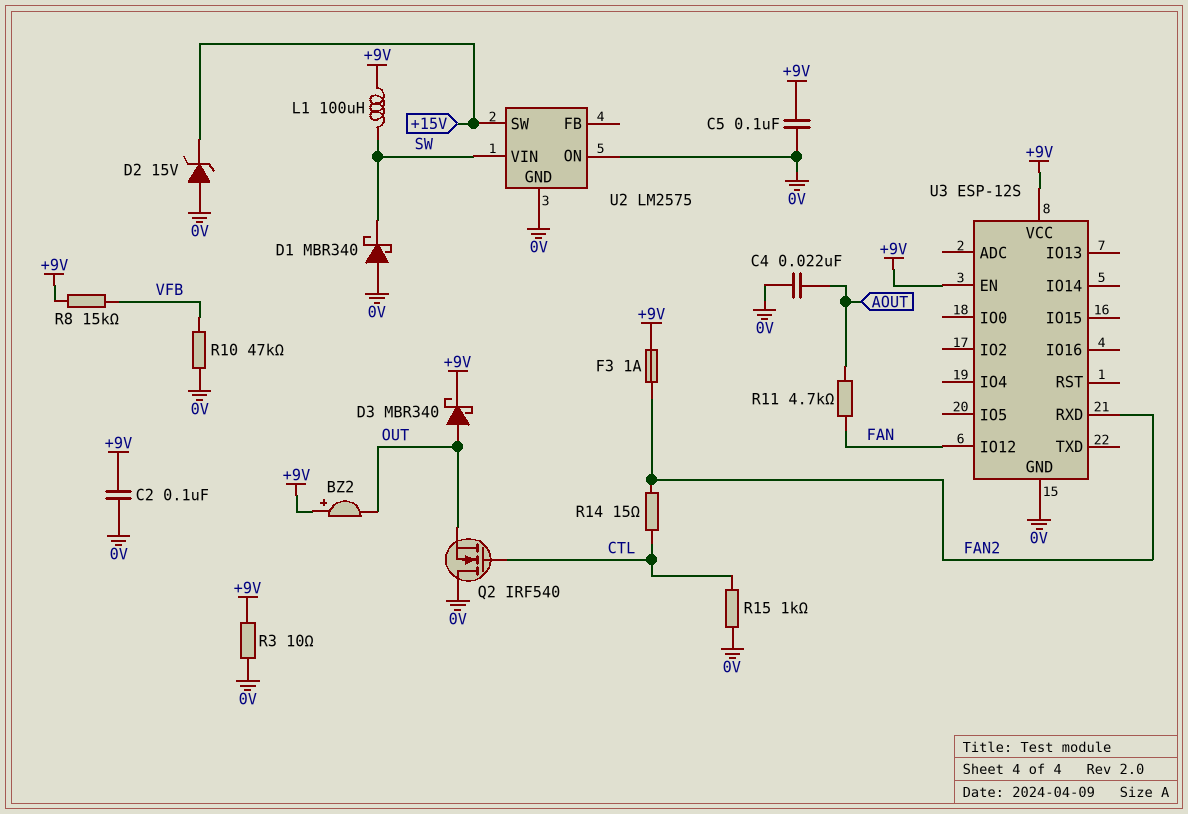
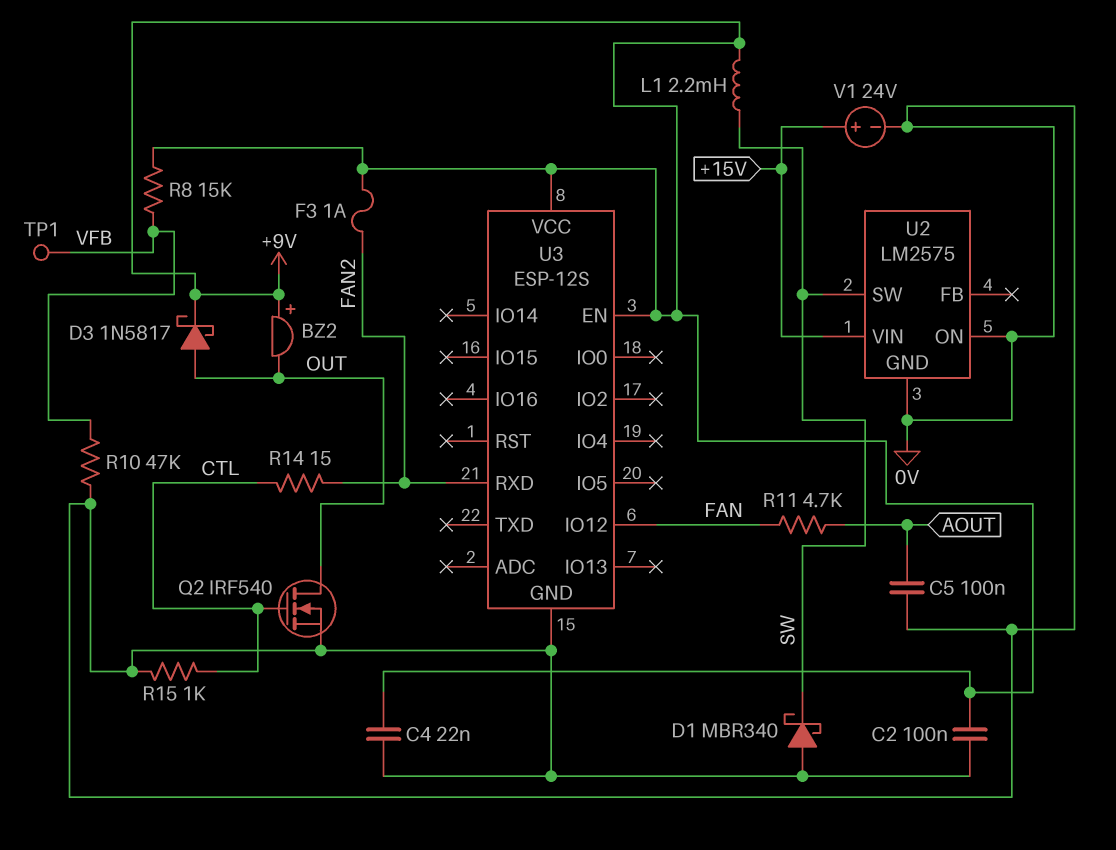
C4: 22nF (0V, AOUT) -> 22nF (+9V, 0V)
C5: 100nF (+9V, 0V) -> 100nF (0V, AOUT)
D2: zener 15V (A 0V, K +15V) -> none
D3: schottky MBR340 (A OUT, K +9V) -> schottky 1N5817 (A OUT, K +9V)
L1: 100uH (+9V, SW) -> 2.2mH (+9V, SW)
Q2: NMOS IRF540 (G CTL, D 0V, S OUT) -> NMOS IRF540 (G CTL, D OUT, S 0V)
R3: 10 (+9V, 0V) -> none
TP1: none -> test point (VFB)
U2 pin SW: +15V -> SW
U2 pin VIN: SW -> +15V
V1: none -> 24V (plus +15V, minus 0V)

